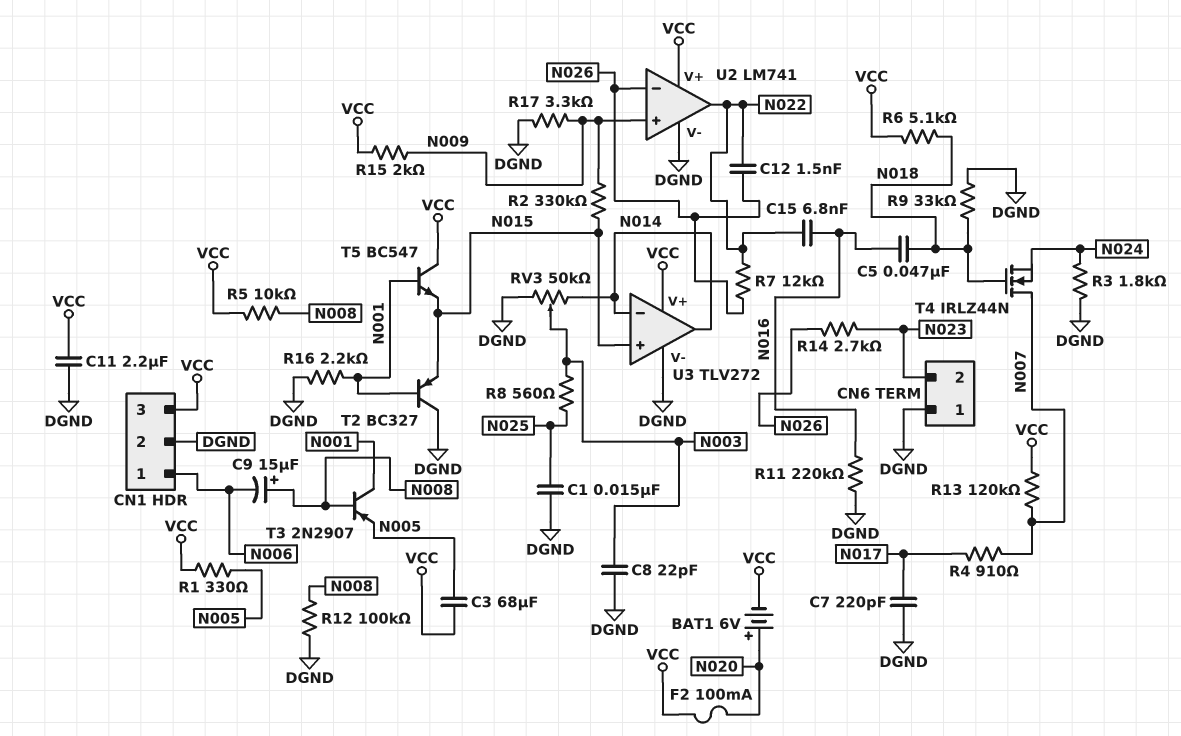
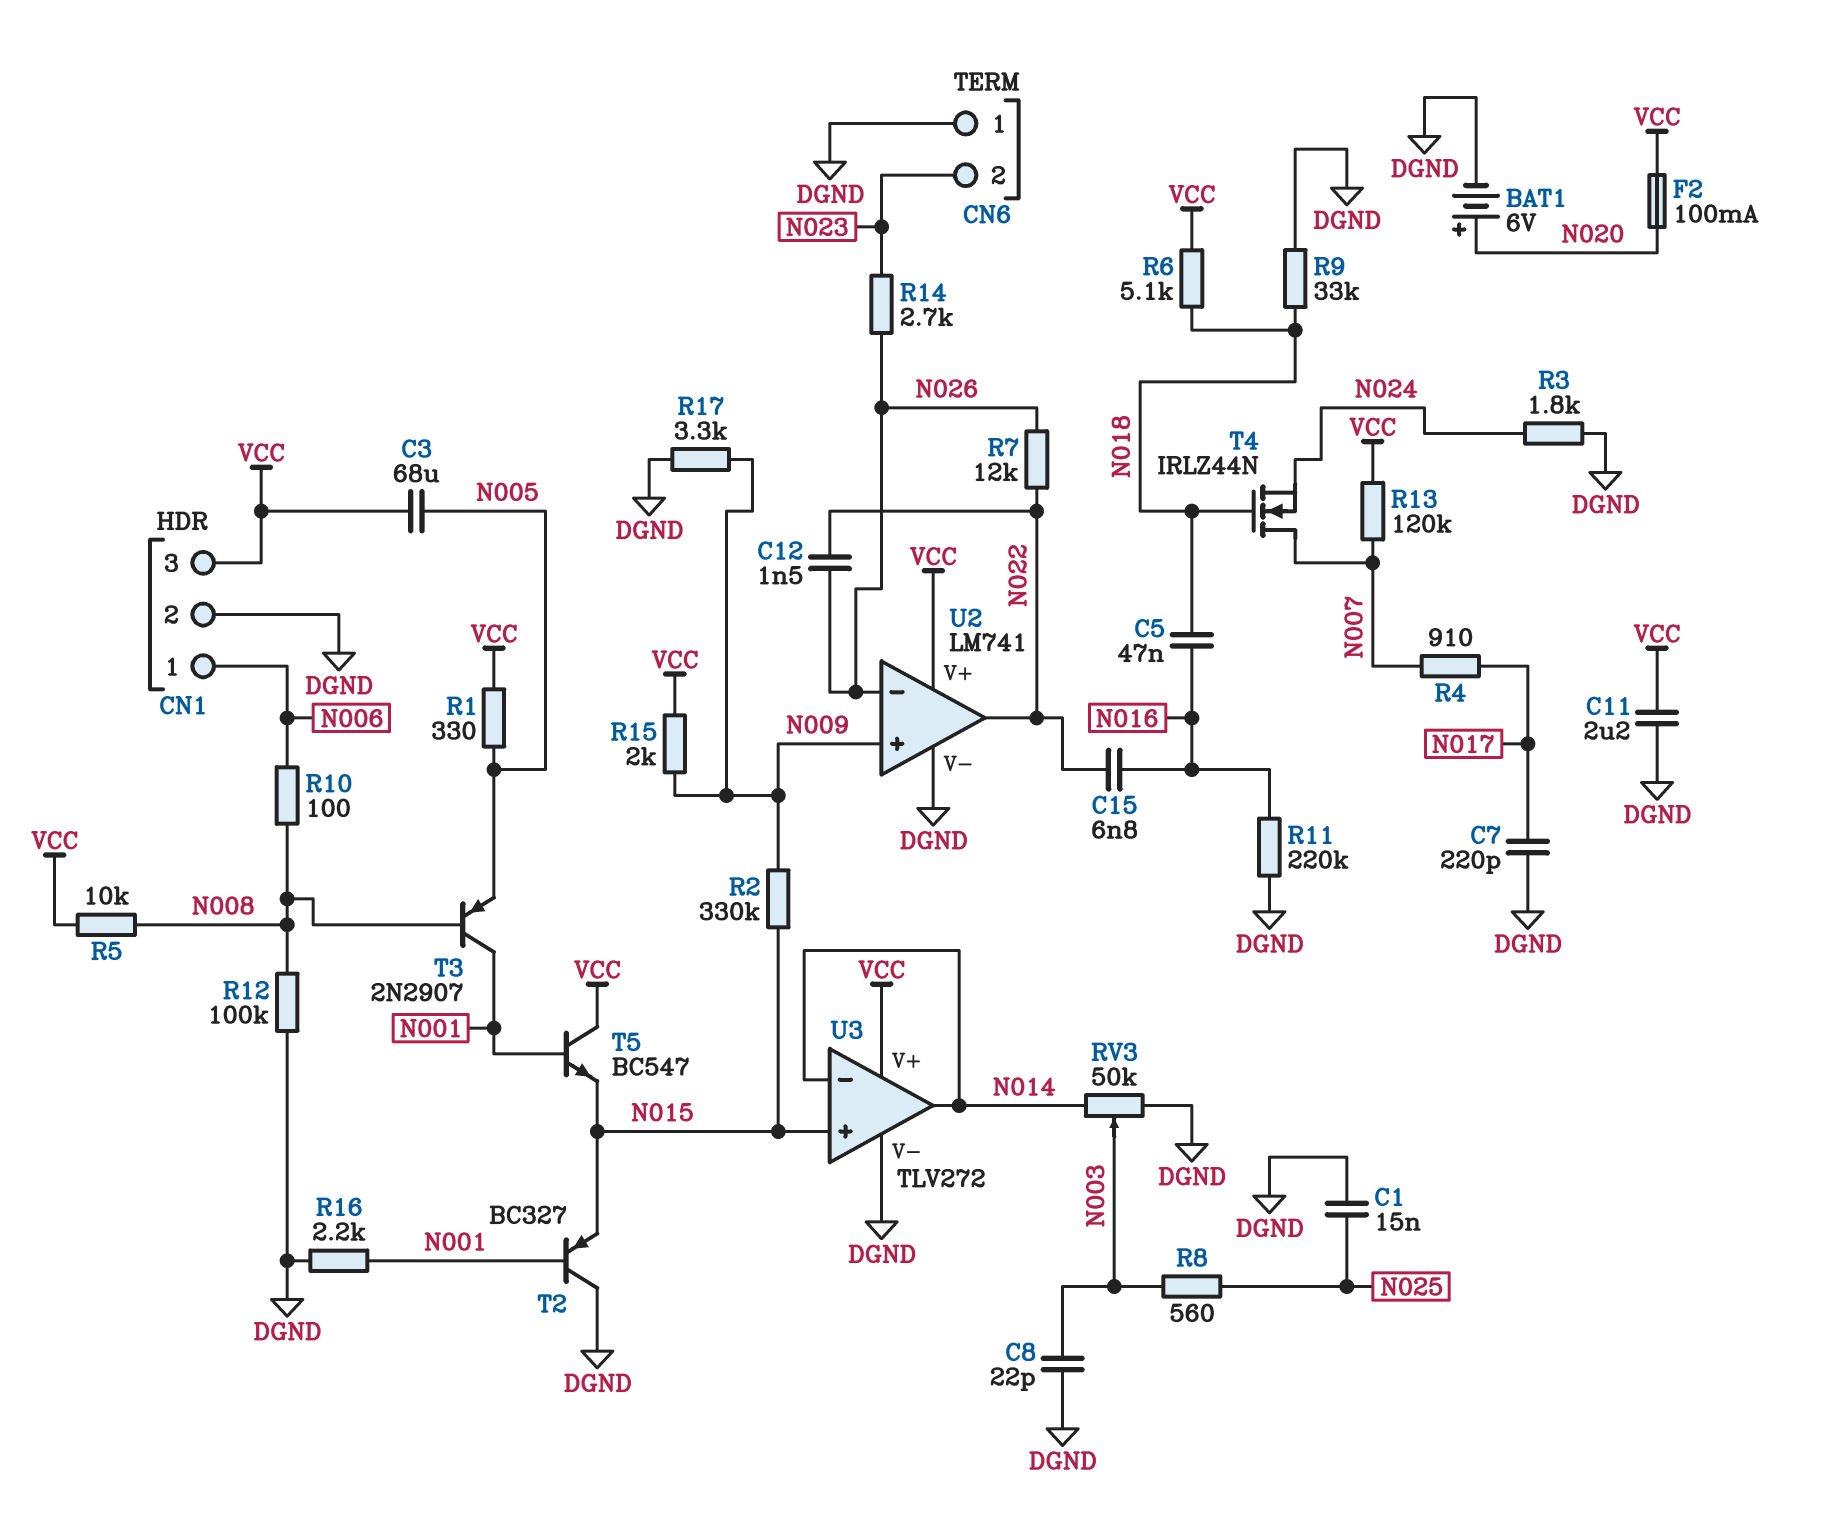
BAT1: 6V (plus N020, minus VCC) -> 6V (plus N020, minus DGND)
C9: 15uF (plus N008, minus N006) -> none
R10: none -> 100 (N006, N008)

